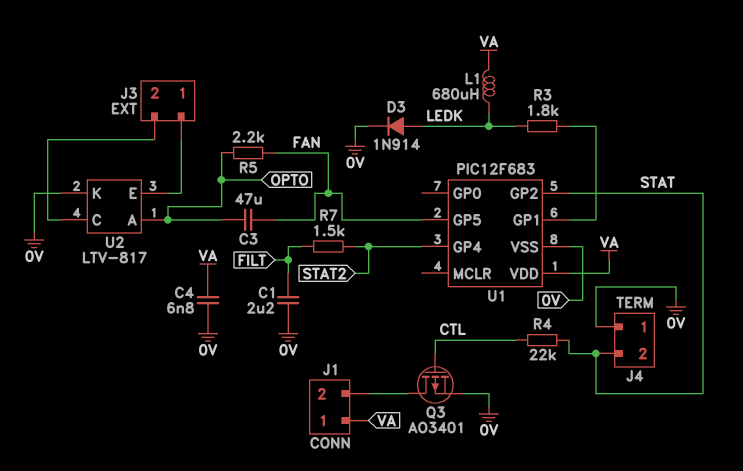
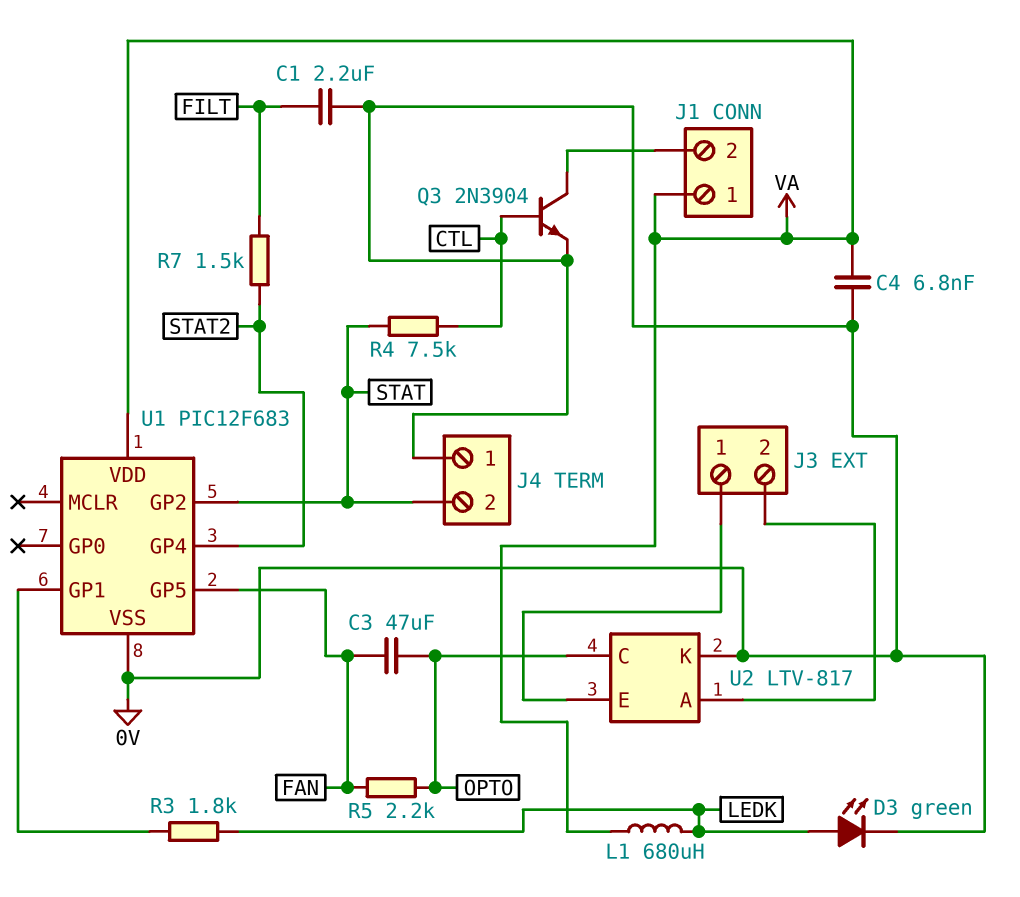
D3: diode 1N914 (A LEDK, K 0V) -> LED green (A LEDK, K 0V)
Q3: PMOS AO3401 (G CTL, D J1/2, S 0V) -> NPN 2N3904 (B CTL, C J1/2, E 0V)
R4: 22k (CTL, STAT) -> 7.5k (CTL, STAT)
U2 pin A: OPTO -> J3/2
U2 pin C: J3/2 -> OPTO

